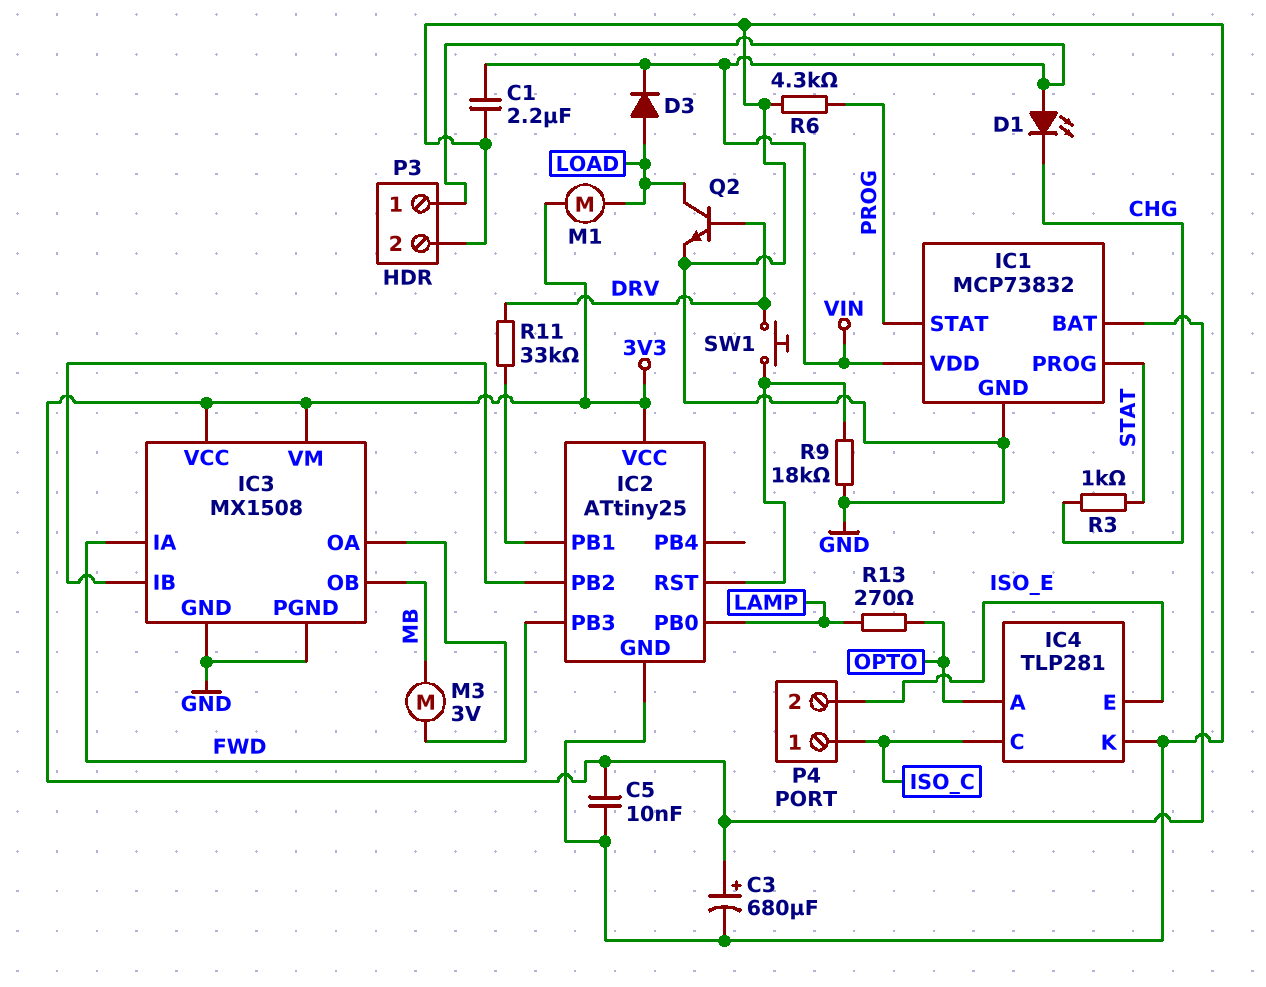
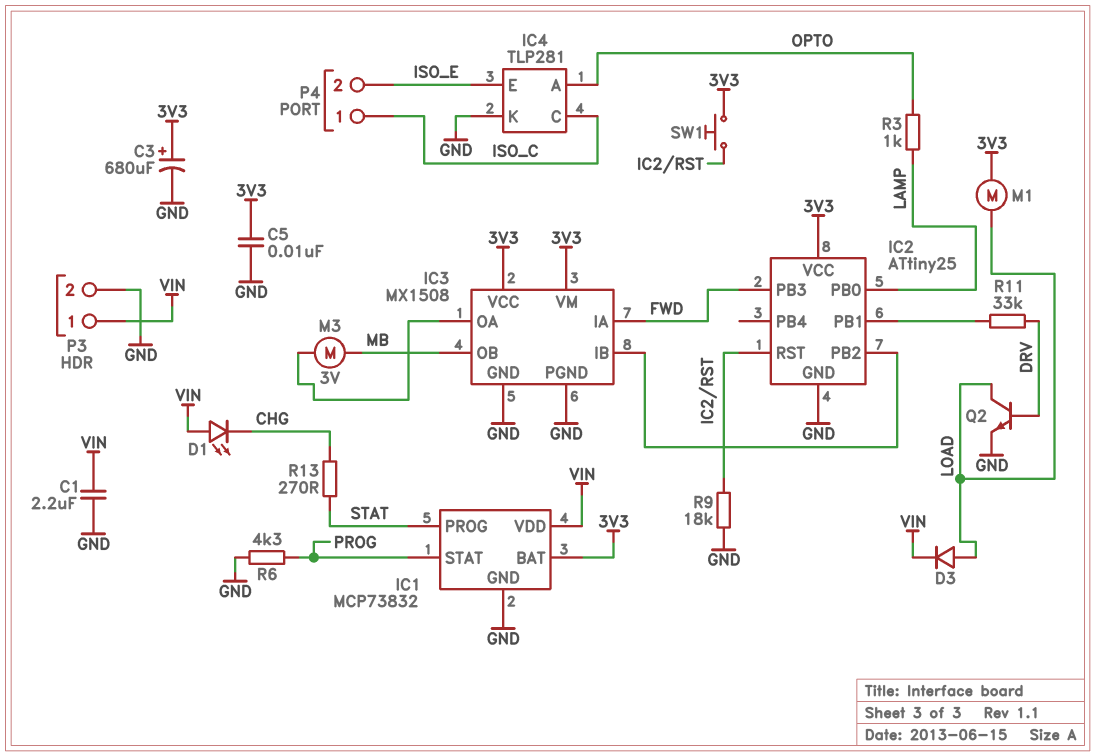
R3: 1k (CHG, STAT) -> 1k (LAMP, OPTO)
R13: 270 (LAMP, OPTO) -> 270 (CHG, STAT)
SW1: button (DRV, IC2/RST) -> button (3V3, IC2/RST)

